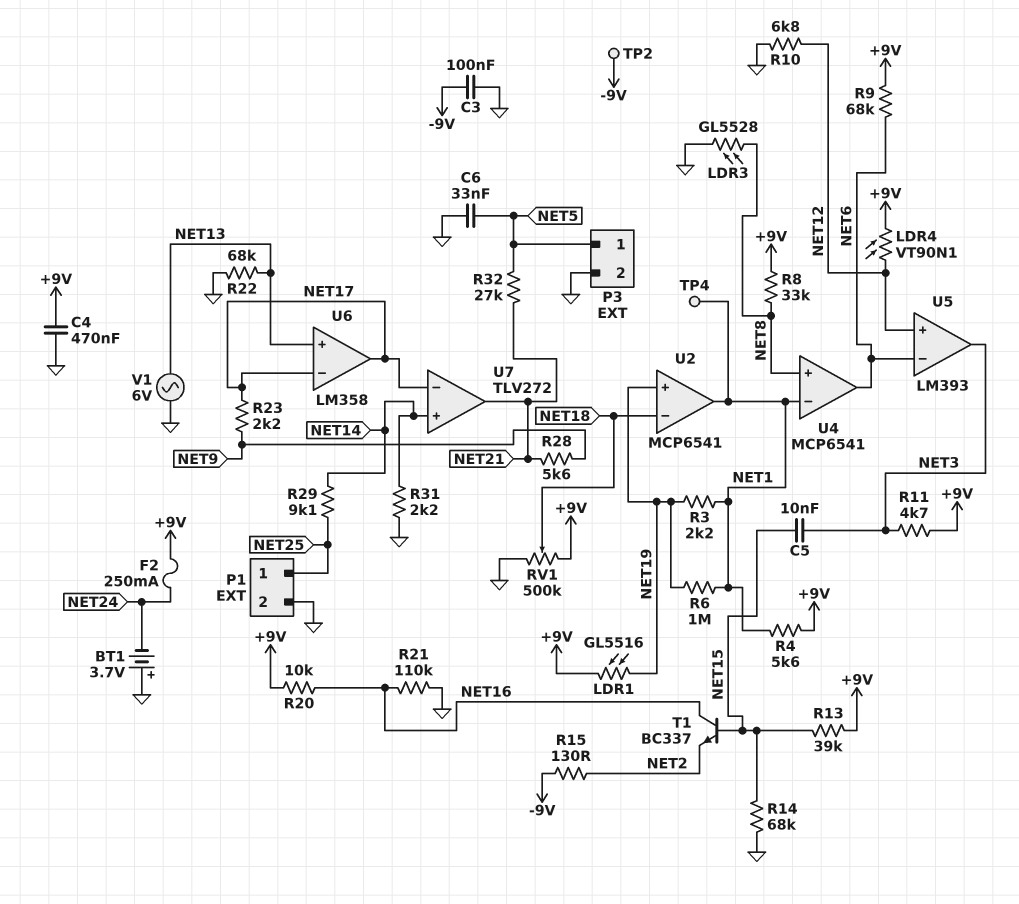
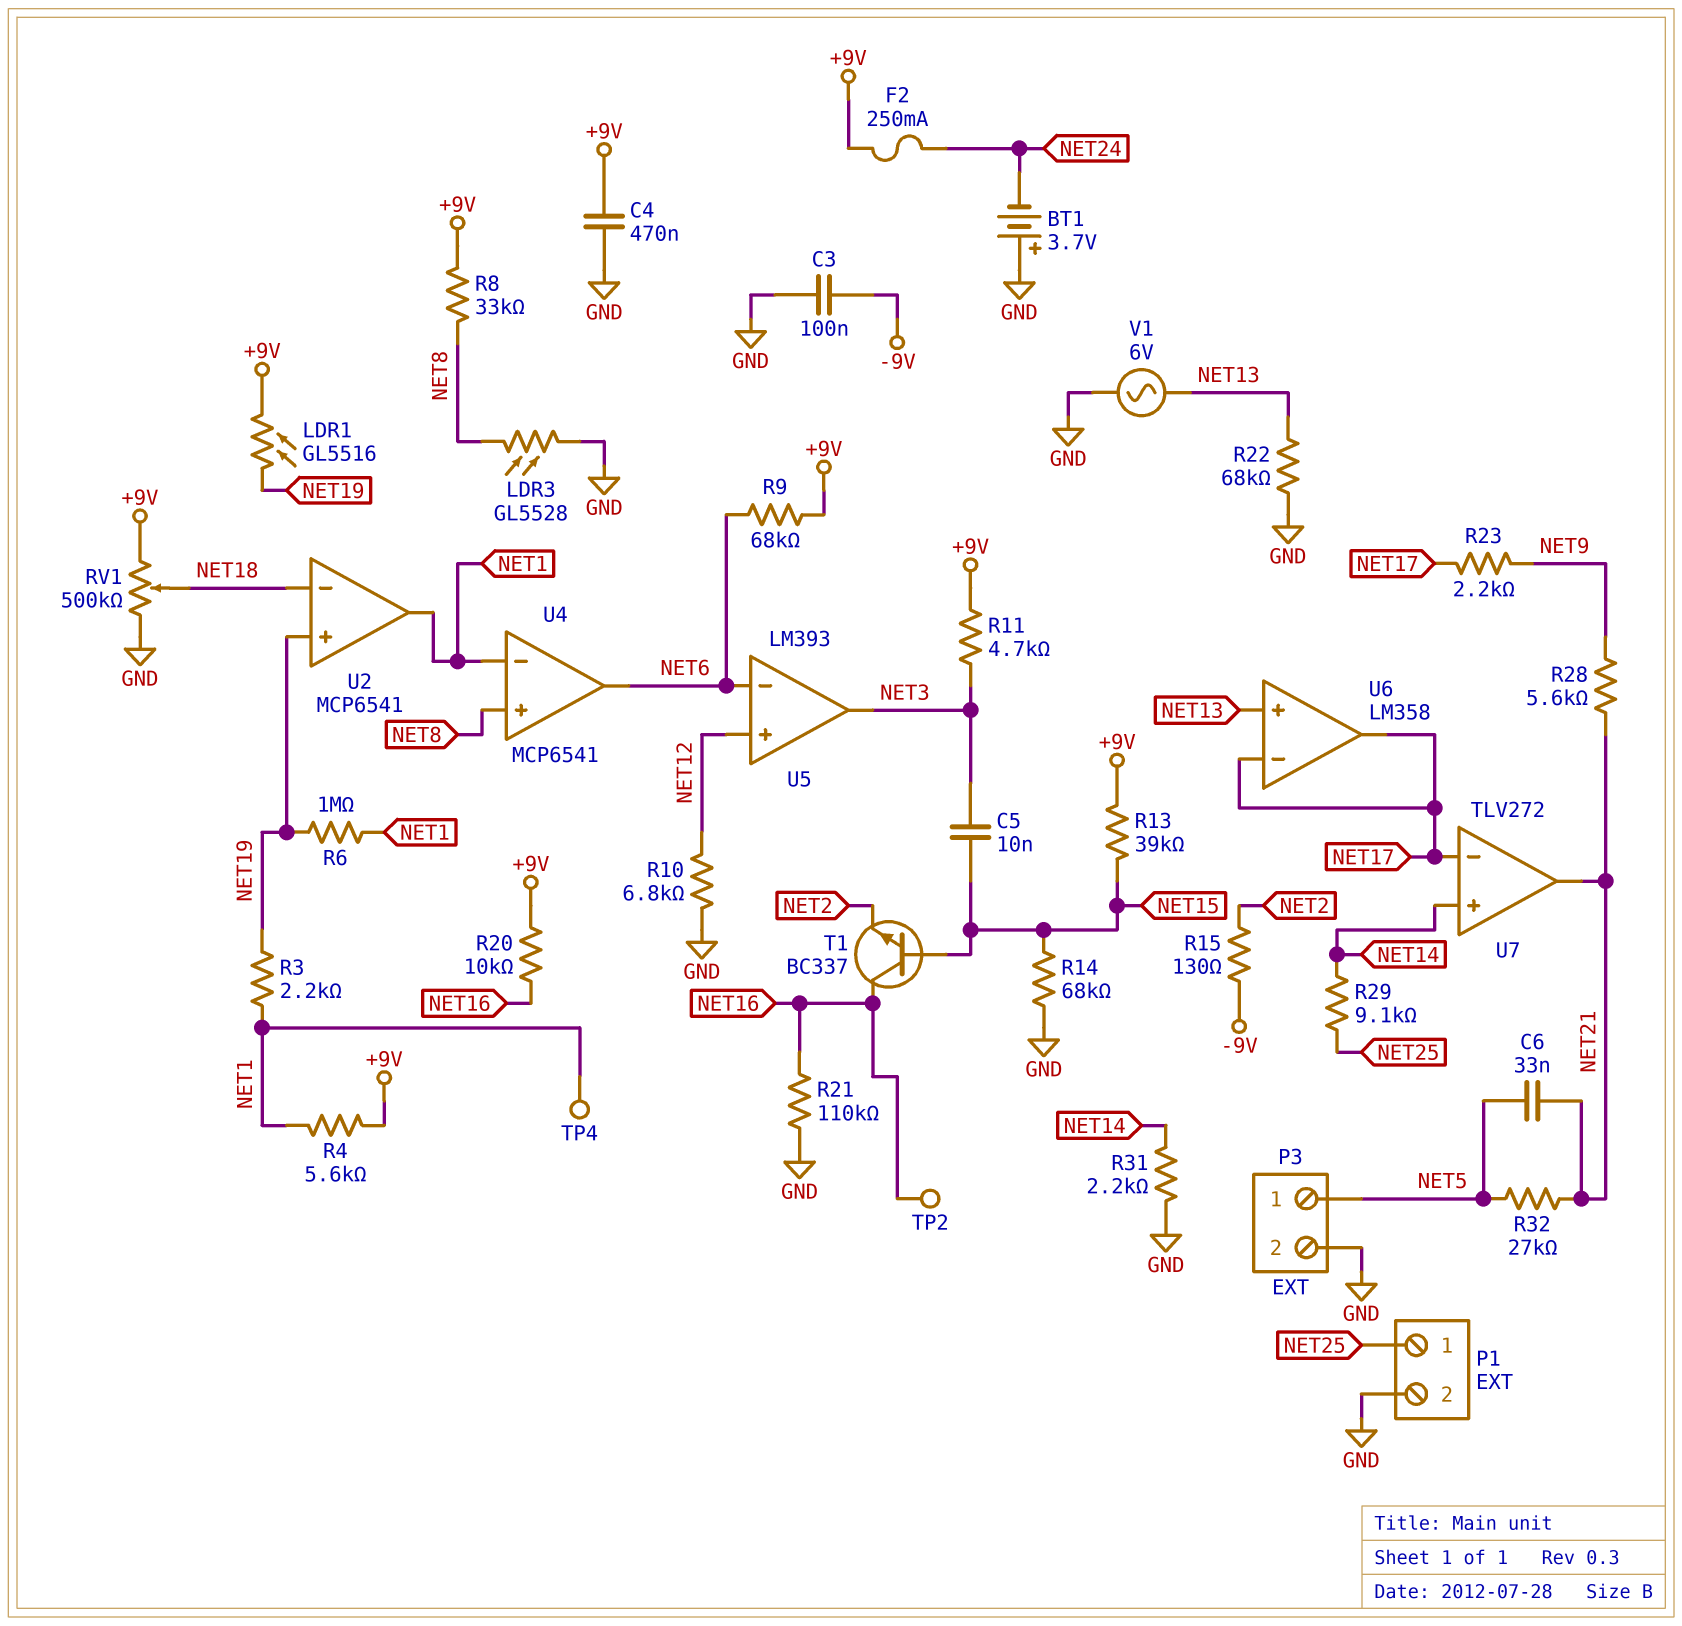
C6: 33nF (GND, NET5) -> 33nF (NET5, NET21)
LDR4: VT90N1 (+9V, NET12) -> none
TP2: test point (-9V) -> test point (NET16)

